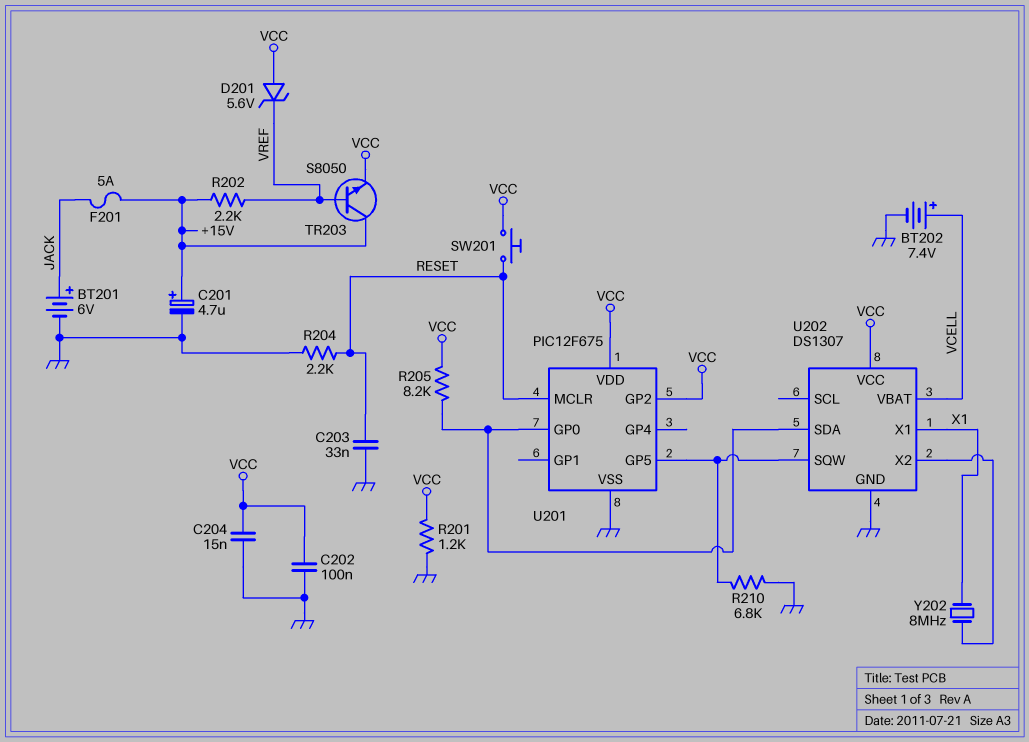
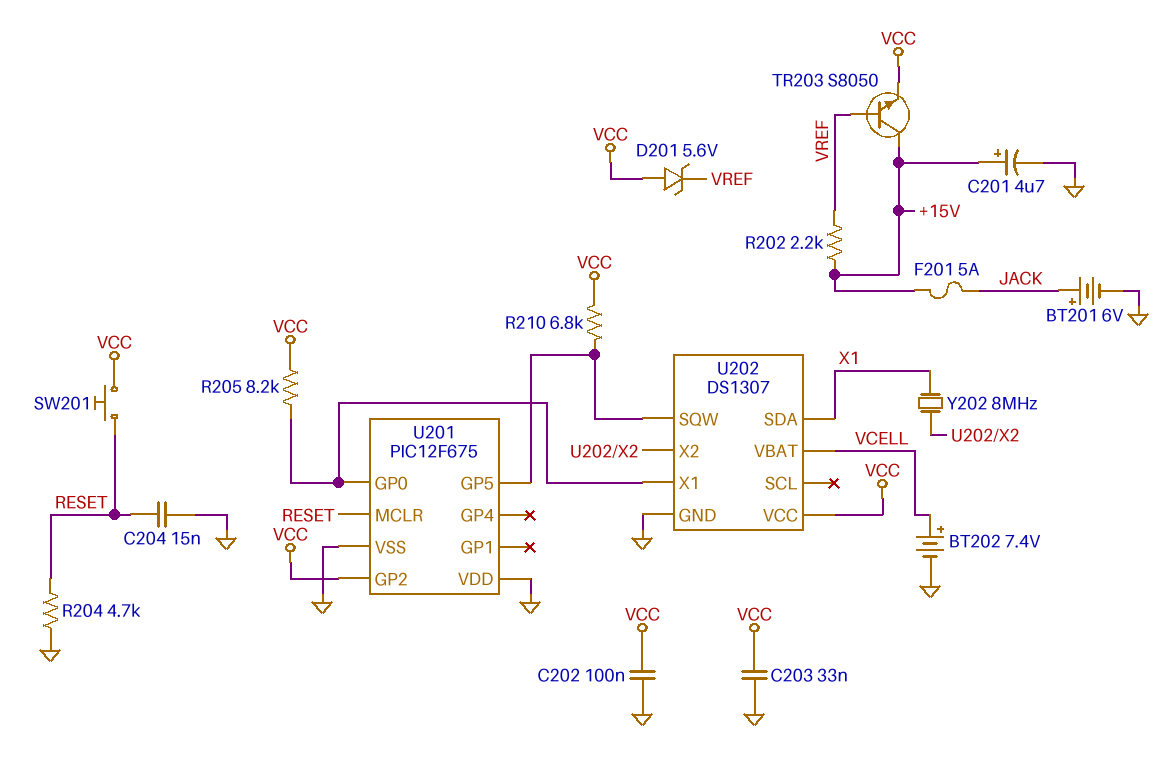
C203: 33nF (GND, RESET) -> 33nF (GND, VCC)
C204: 15nF (GND, VCC) -> 15nF (GND, RESET)
R201: 1.2k (GND, VCC) -> none
R204: 2.2k (GND, RESET) -> 4.7k (GND, RESET)
R210: 6.8k (GND, U201/GP5) -> 6.8k (U201/GP5, VCC)
U201 pin VDD: VCC -> GND
U202 pin SDA: U201/GP0 -> X1
U202 pin X1: X1 -> U201/GP0

